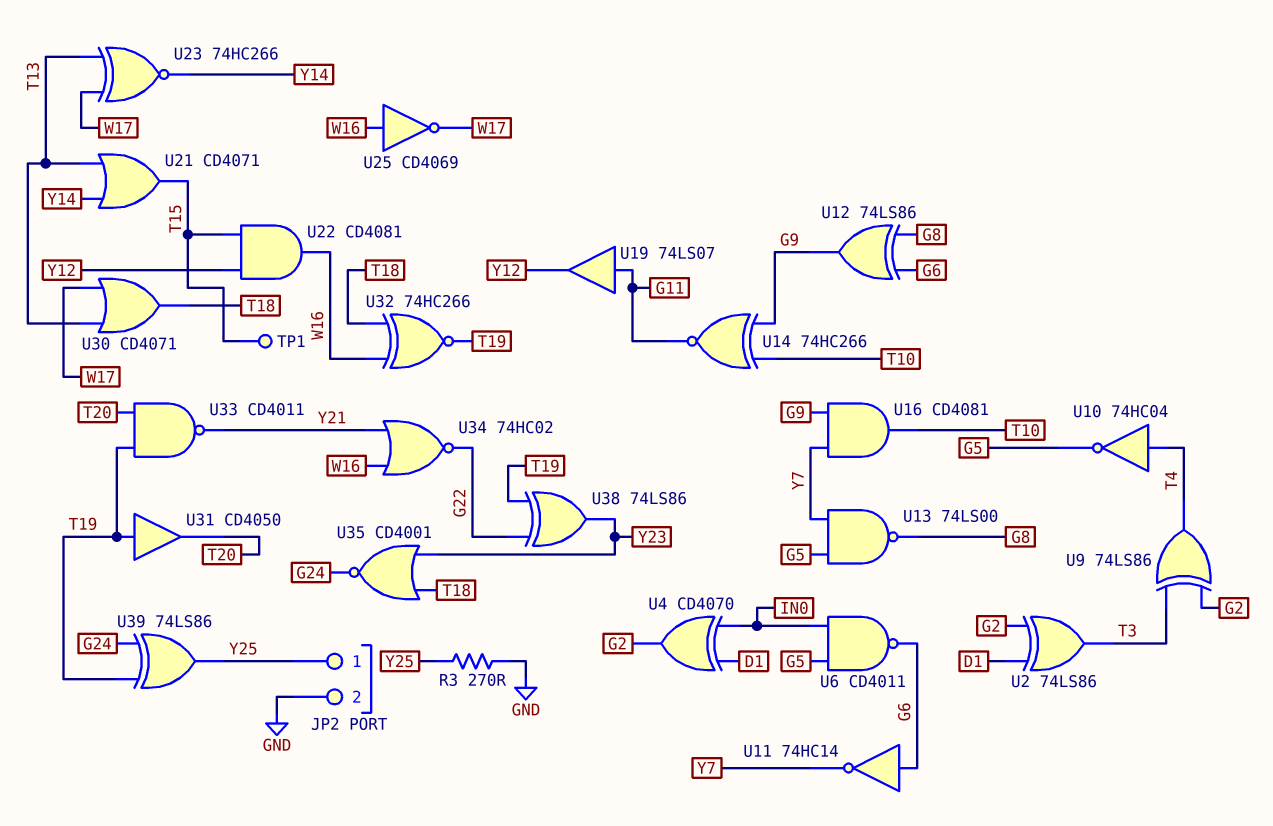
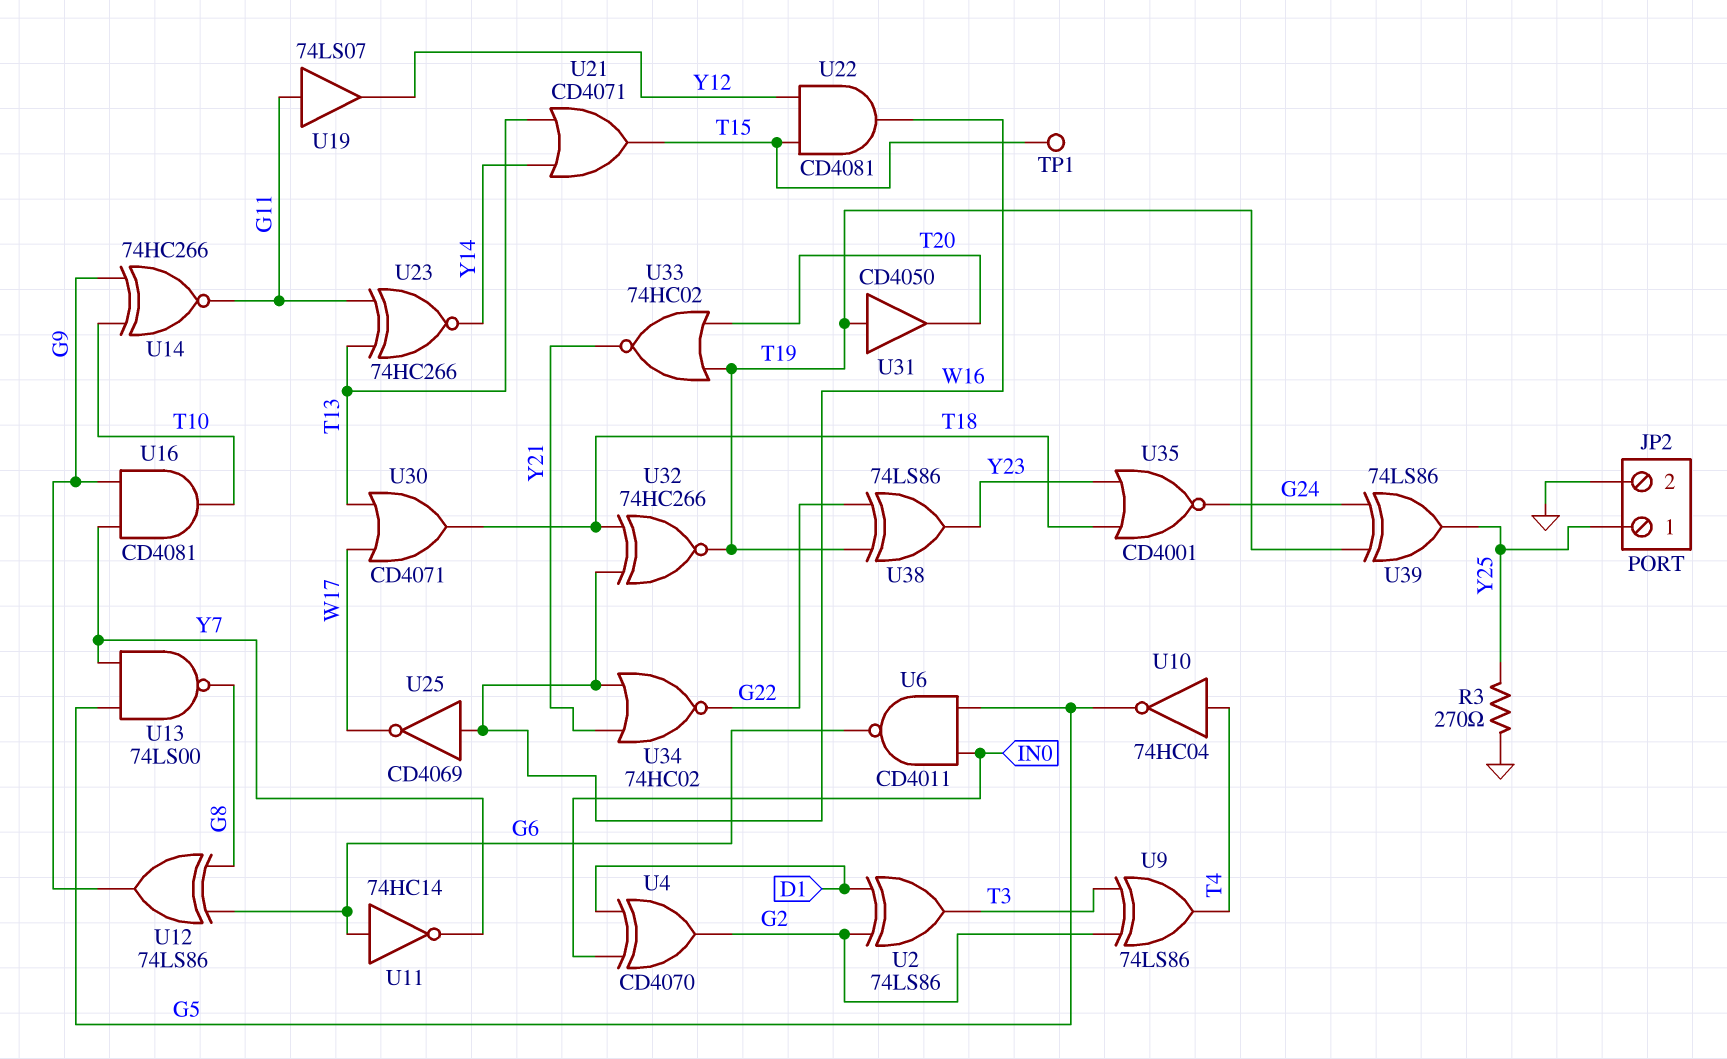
U23: XNOR 74HC266 (in T13, in W17, out Y14) -> XNOR 74HC266 (in G11, in T13, out Y14)
U33: NAND CD4011 (in T19, in T20, out Y21) -> NOR 74HC02 (in T19, in T20, out Y21)

